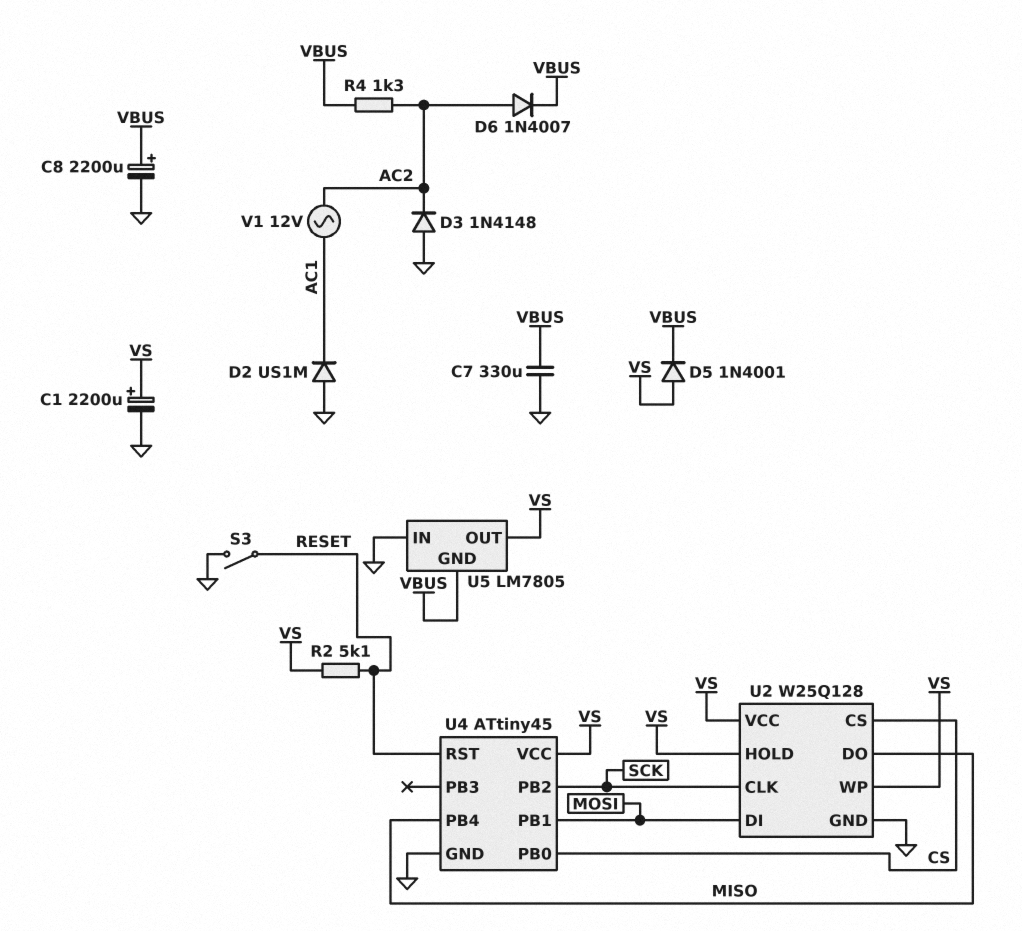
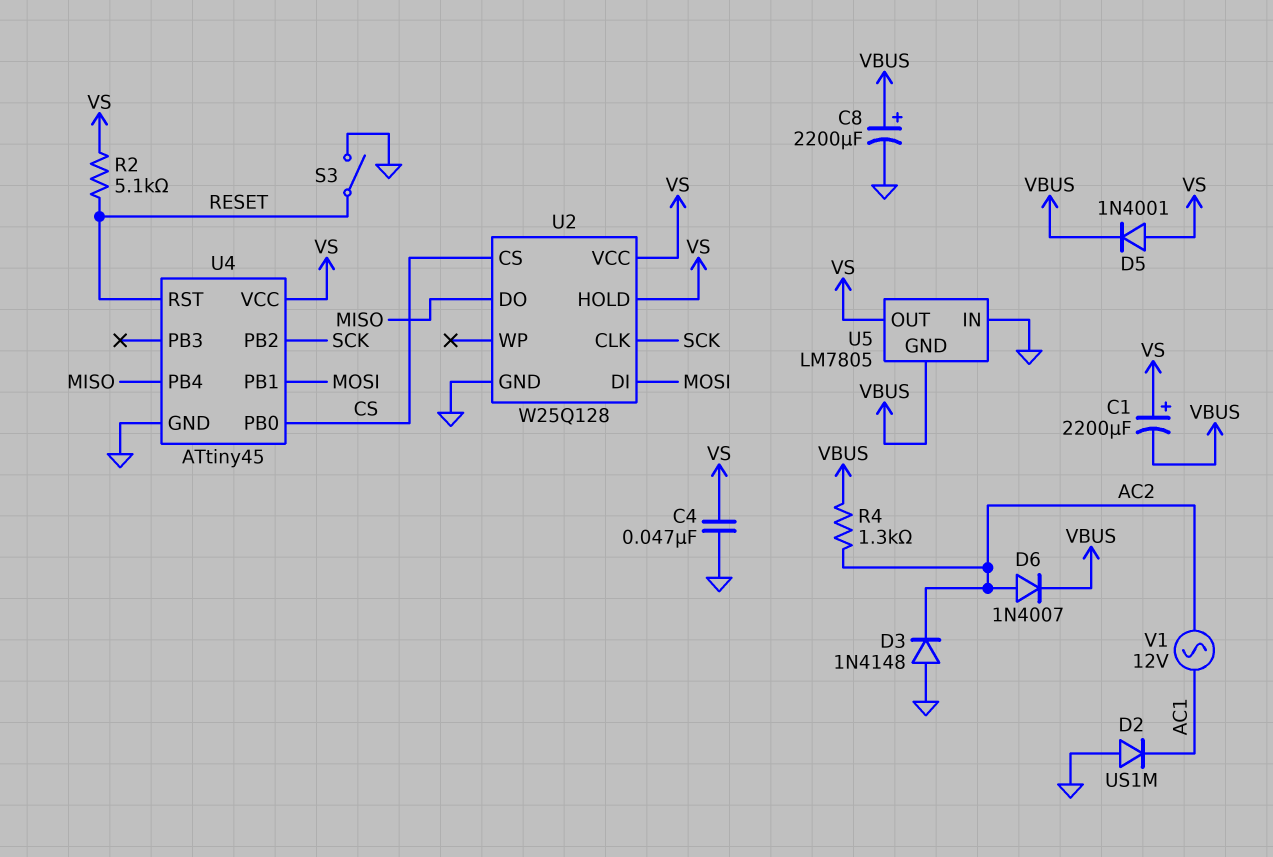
C1: 2200uF (plus VS, minus GND) -> 2200uF (plus VS, minus VBUS)
C4: none -> 47nF (GND, VS)
C7: 330uF (GND, VBUS) -> none
U2 pin WP: VS -> none

